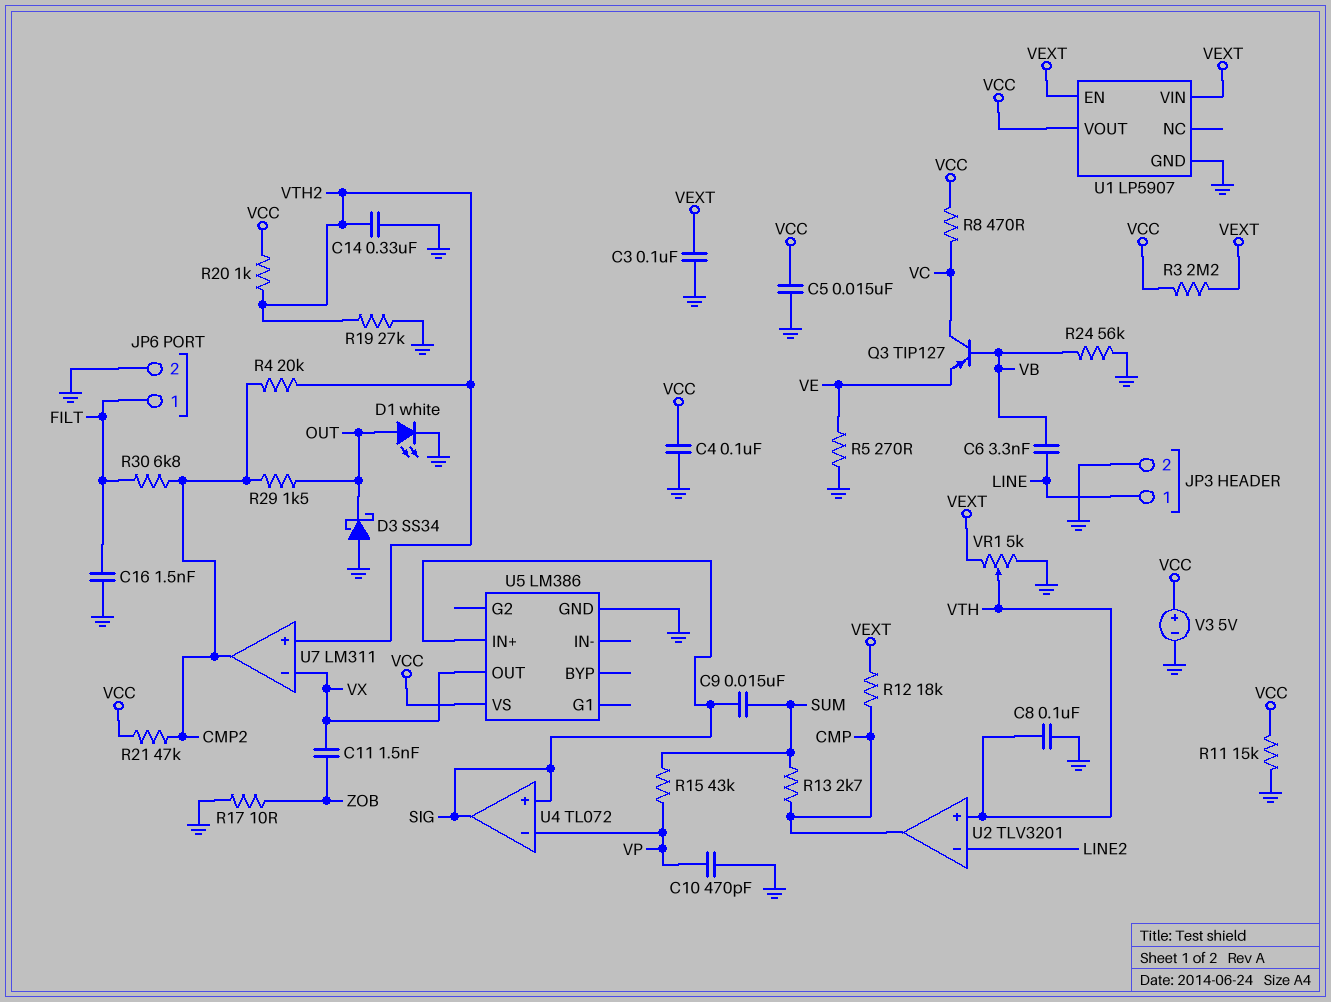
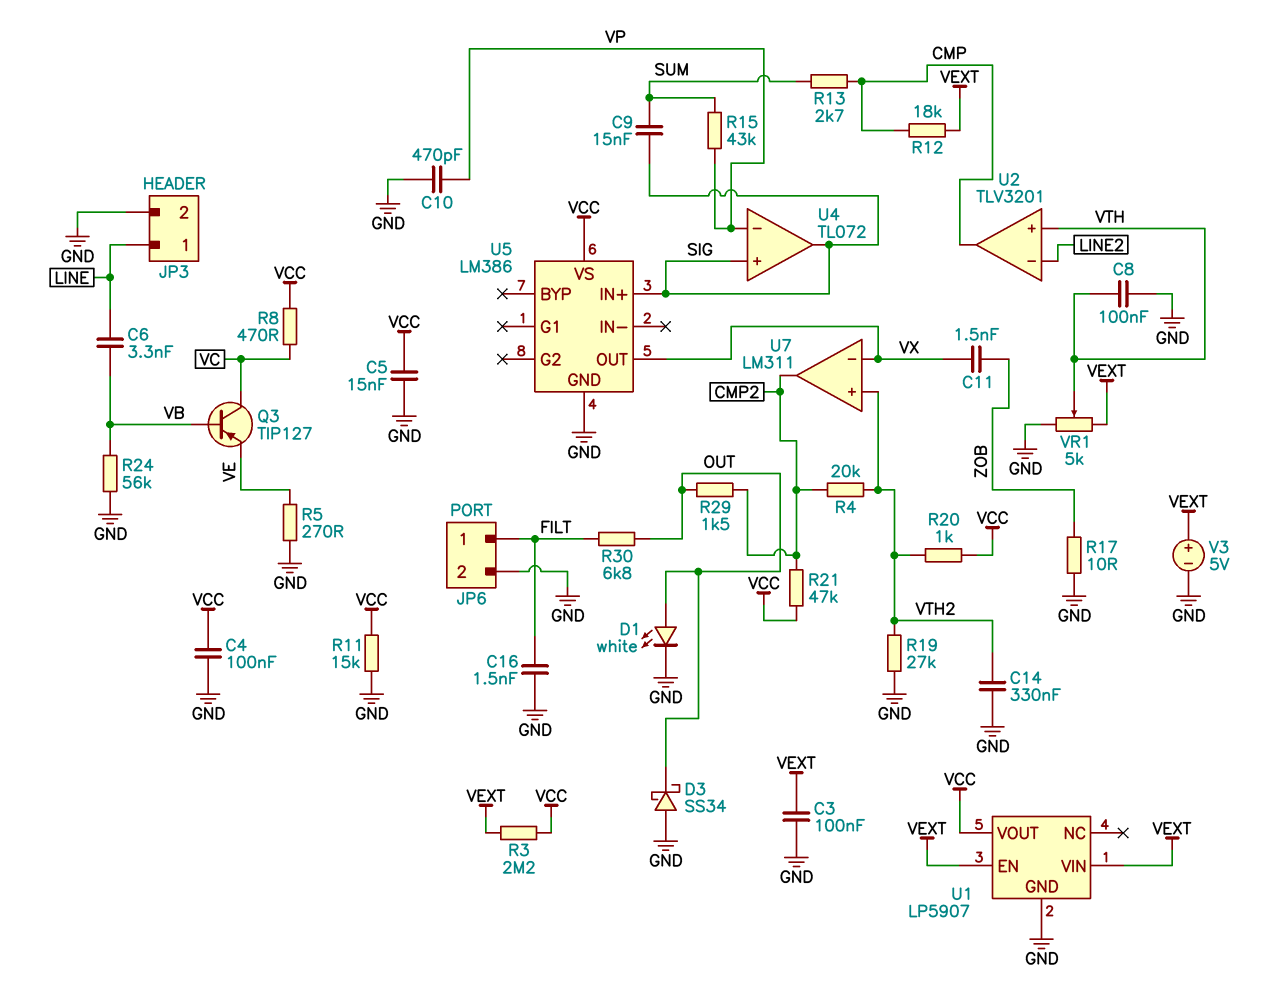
R30: 6.8k (CMP2, FILT) -> 6.8k (FILT, OUT)
V3: 5V (plus VCC, minus GND) -> 5V (plus VEXT, minus GND)

